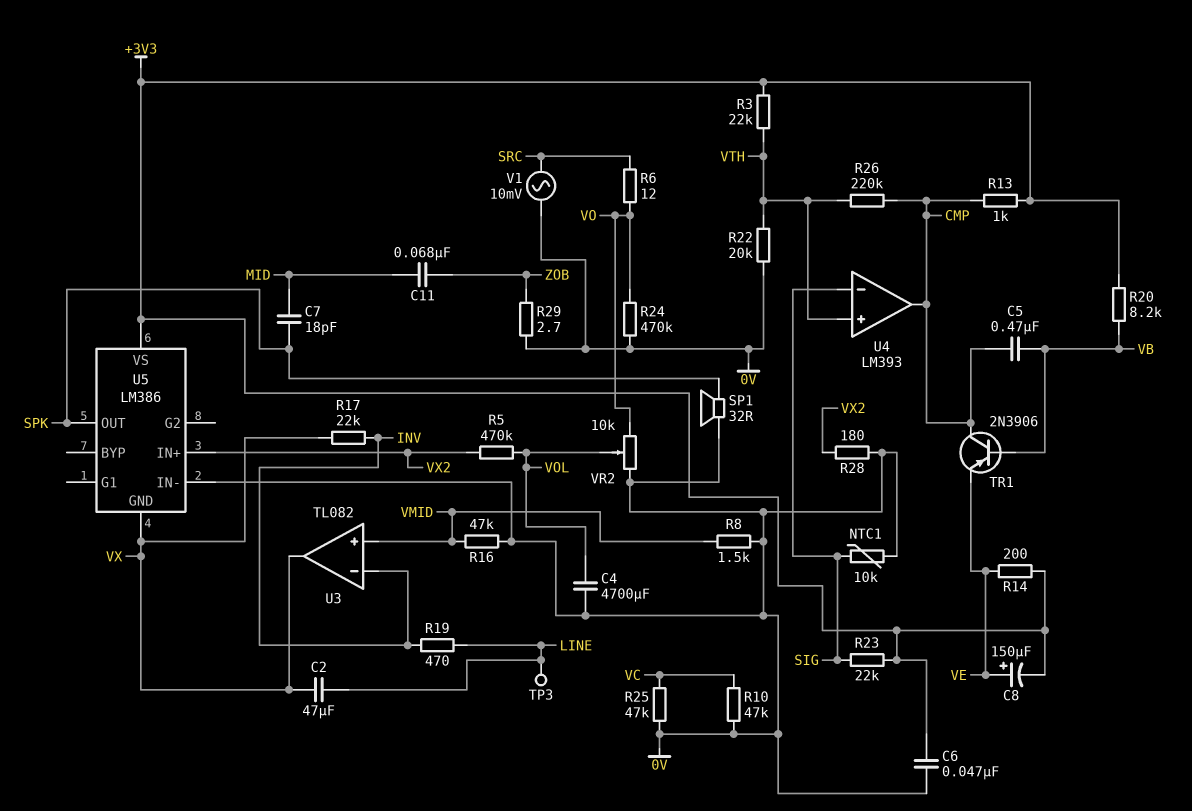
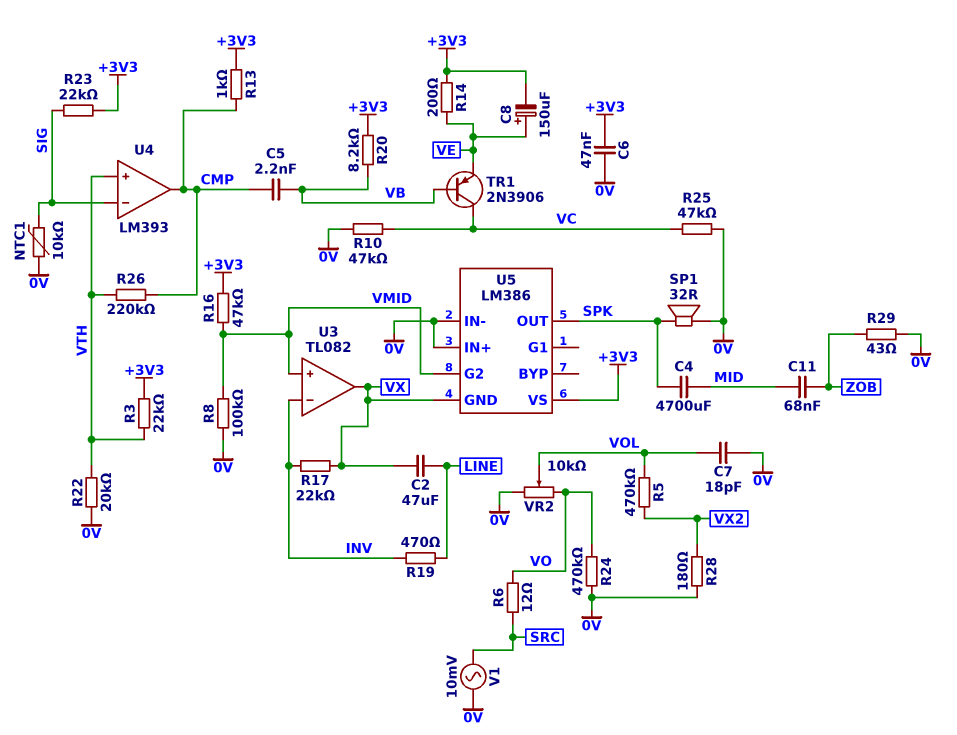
C4: 4700uF (0V, VOL) -> 4700uF (MID, SPK)
C5: 470nF (CMP, VB) -> 2.2nF (CMP, VB)
C7: 18pF (MID, SPK) -> 18pF (0V, VOL)
R8: 1.5k (0V, VMID) -> 100k (0V, VMID)
R16: 47k (0V, VMID) -> 47k (+3V3, VMID)
R29: 2.7 (0V, ZOB) -> 43 (0V, ZOB)
TP3: test point (LINE) -> none
TR1: PNP 2N3906 (B VB, C CMP, E VE) -> PNP 2N3906 (B VB, C VC, E VE)
U5 pin G2: none -> VMID
U5 pin IN+: VX2 -> 0V

